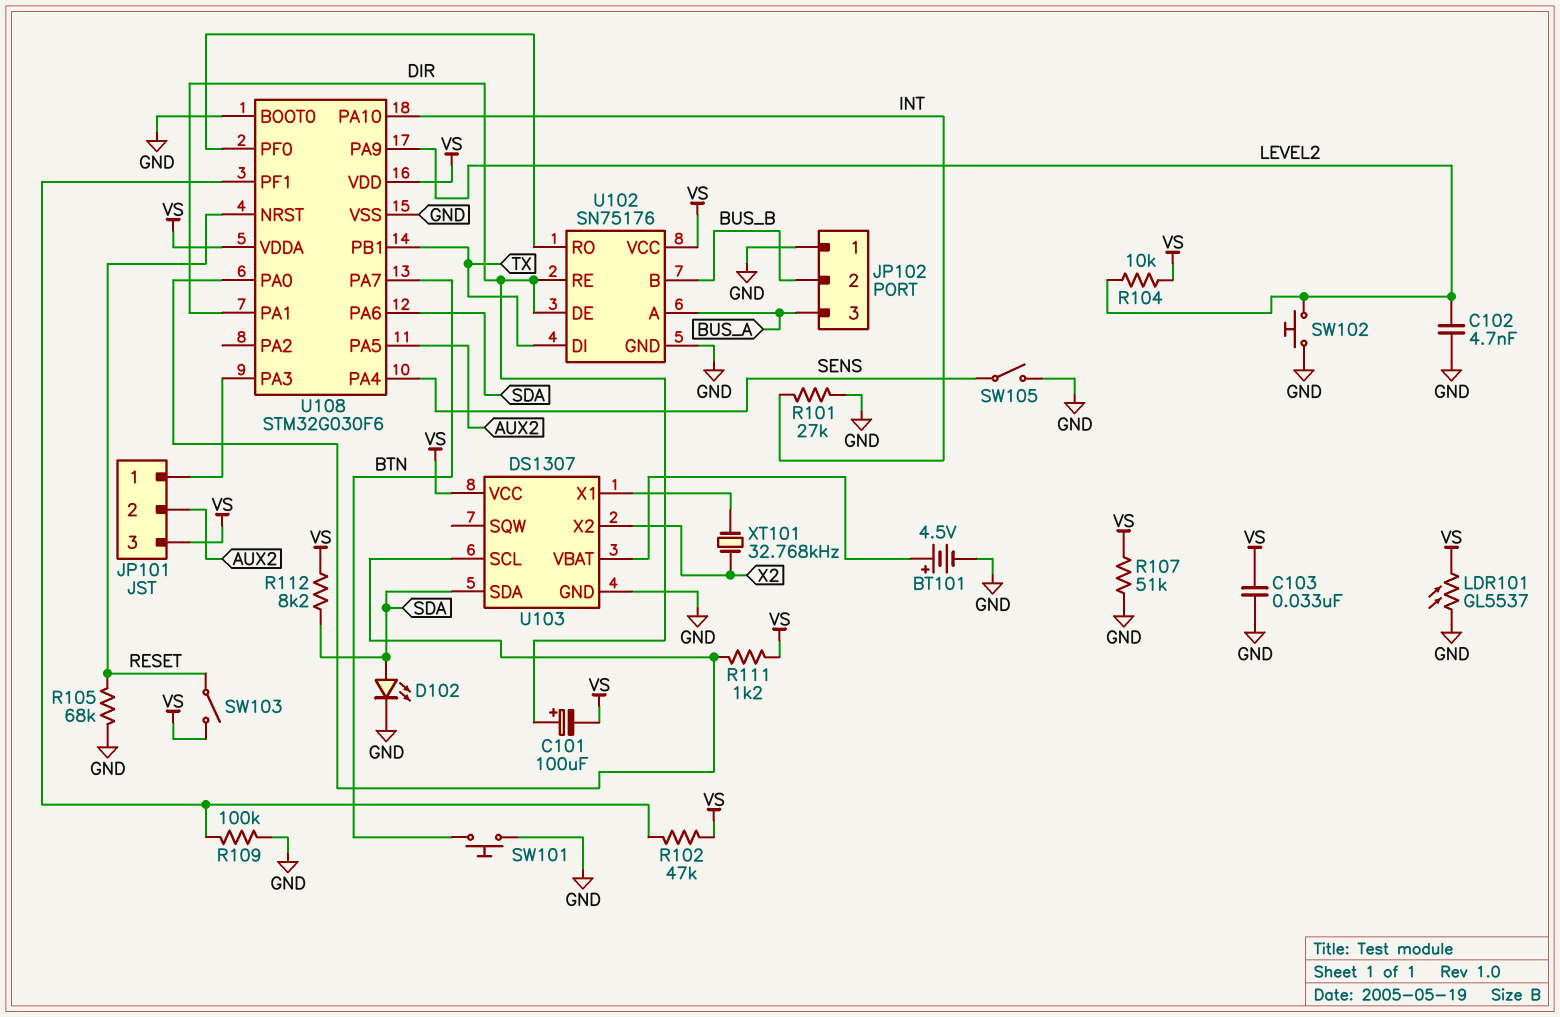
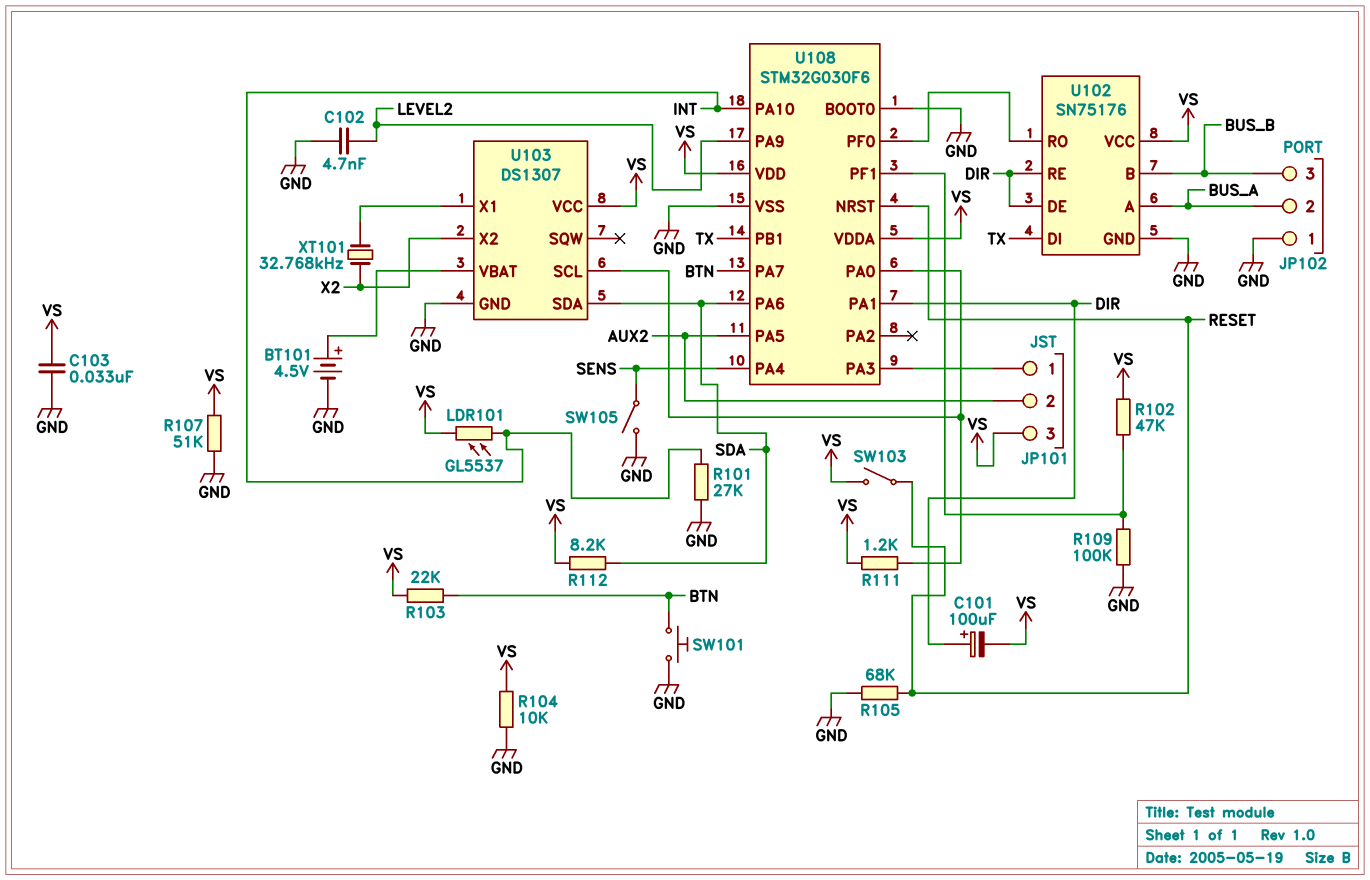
D102: LED (A SDA, K GND) -> none
JP102 pin 2: BUS_B -> BUS_A
JP102 pin 3: BUS_A -> BUS_B
LDR101: GL5537 (GND, VS) -> GL5537 (INT, VS)
R103: none -> 22k (BTN, VS)
R104: 10k (LEVEL2, VS) -> 10k (GND, VS)
SW102: button (GND, LEVEL2) -> none

